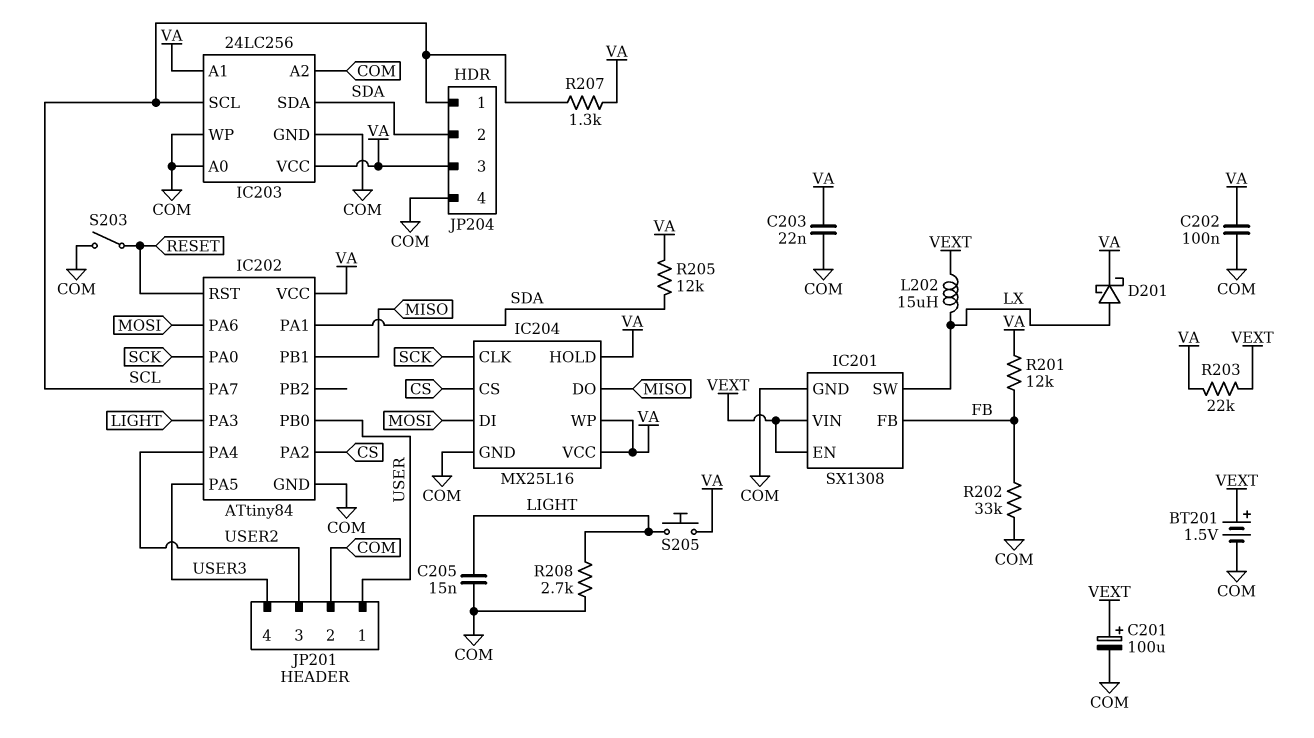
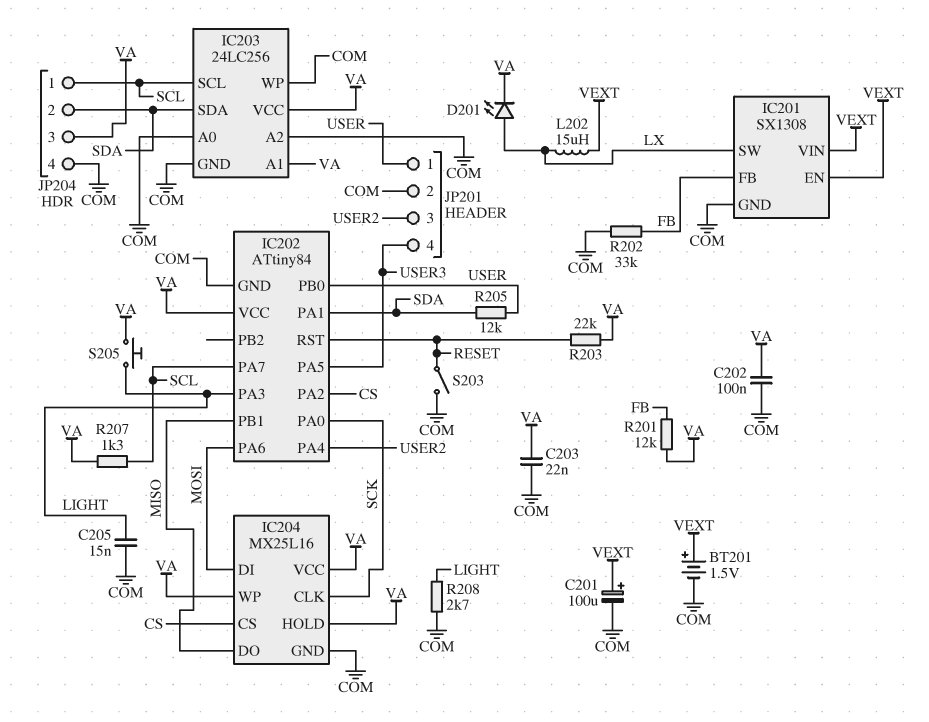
D201: schottky (A LX, K VA) -> LED (A LX, K VA)
R203: 22k (VA, VEXT) -> 22k (RESET, VA)
R205: 12k (SDA, VA) -> 12k (SDA, USER)

